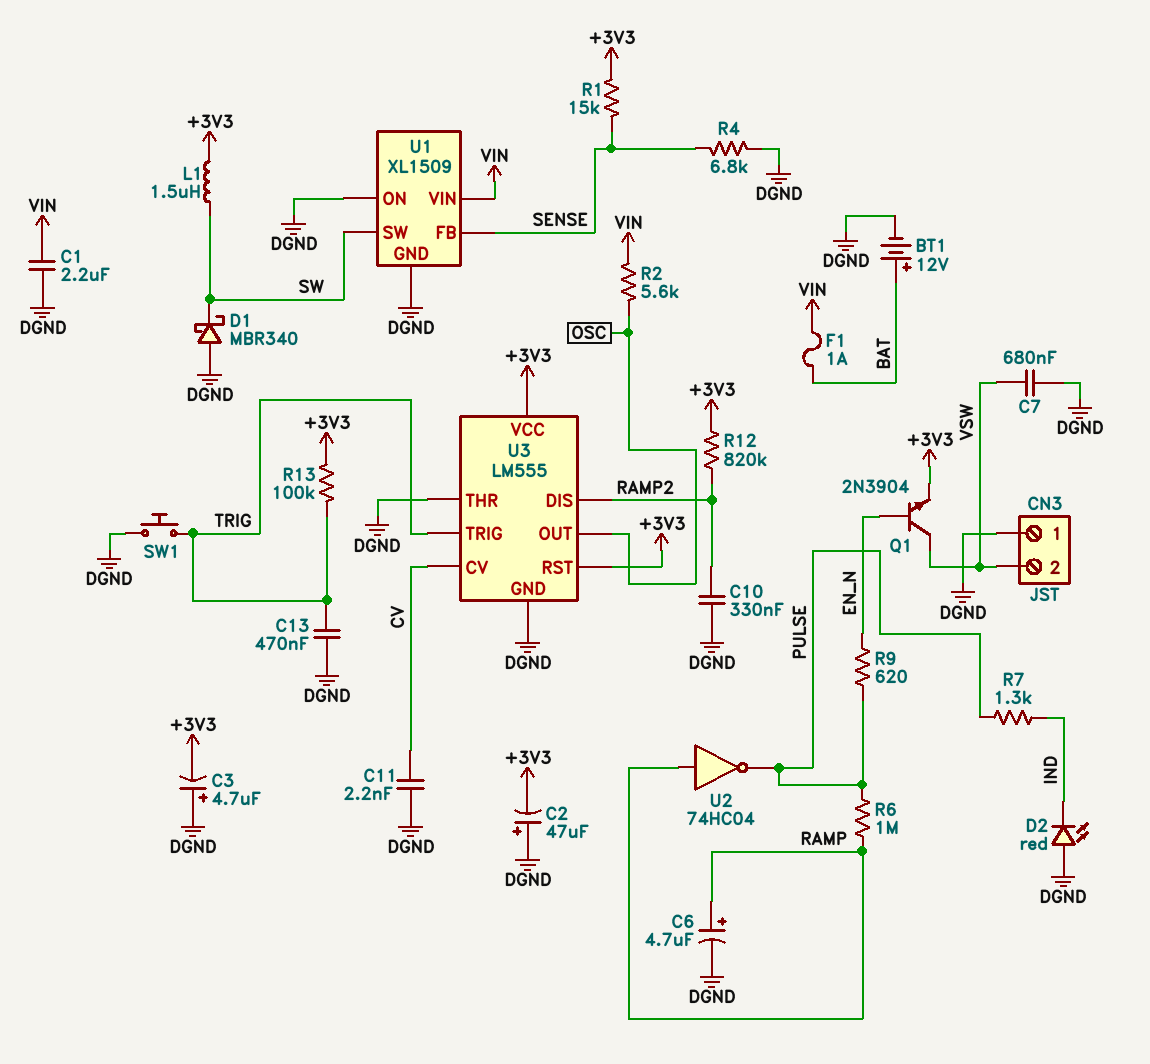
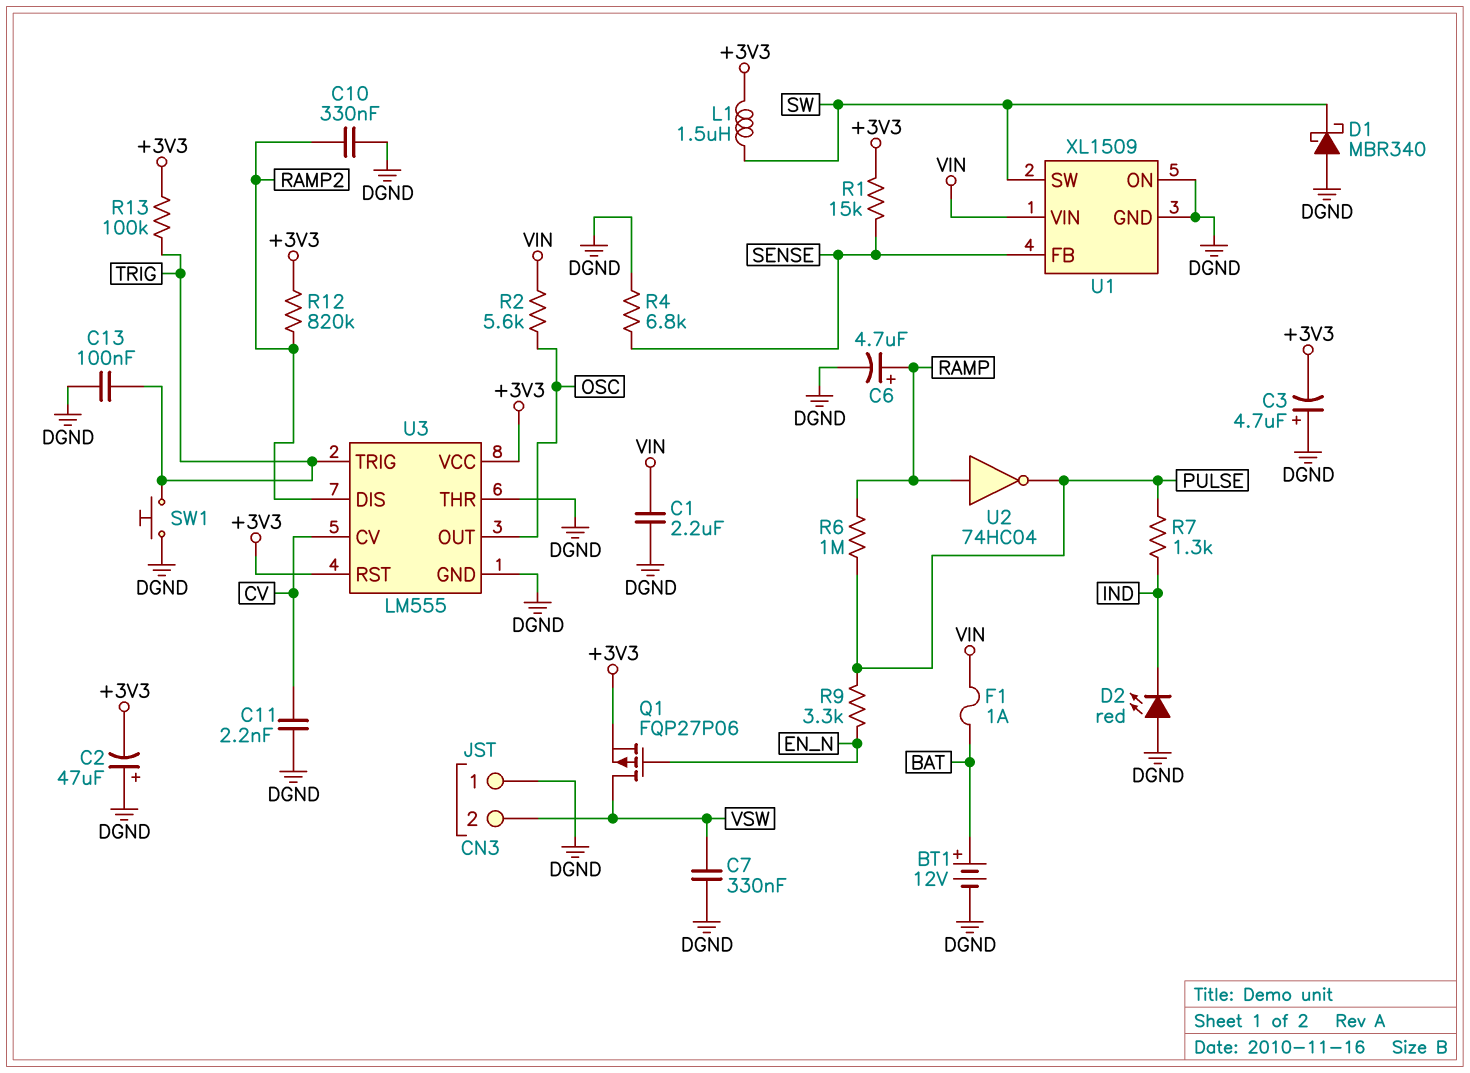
C7: 680nF (DGND, VSW) -> 330nF (DGND, VSW)
C13: 470nF (DGND, TRIG) -> 100nF (DGND, TRIG)
Q1: NPN 2N3904 (B EN_N, C VSW, E +3V3) -> PMOS FQP27P06 (G EN_N, D VSW, S +3V3)
R9: 620 (EN_N, PULSE) -> 3.3k (EN_N, PULSE)

